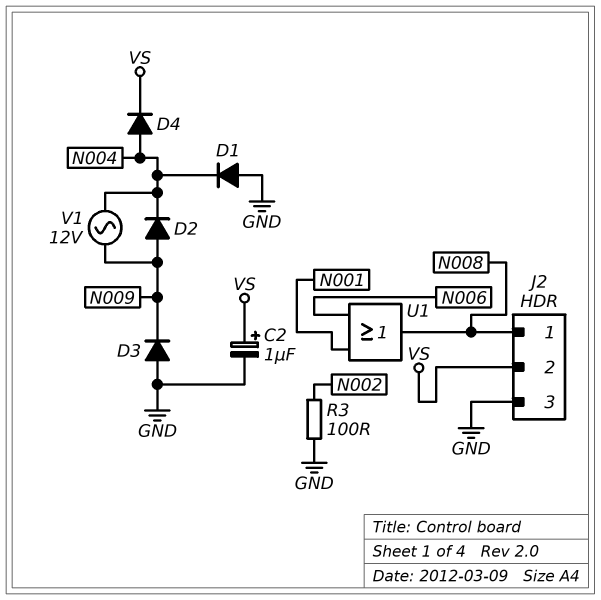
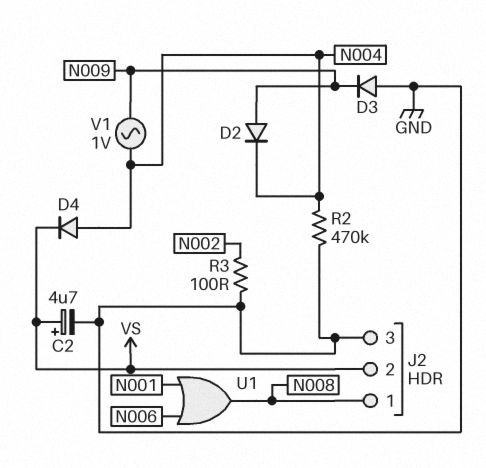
C2: 1uF (plus VS, minus GND) -> 4.7uF (plus VS, minus GND)
D1: diode (A GND, K N004) -> none
R2: none -> 470k (GND, N004)
V1: AC 12V (N004, N009) -> AC 1V (N004, N009)

